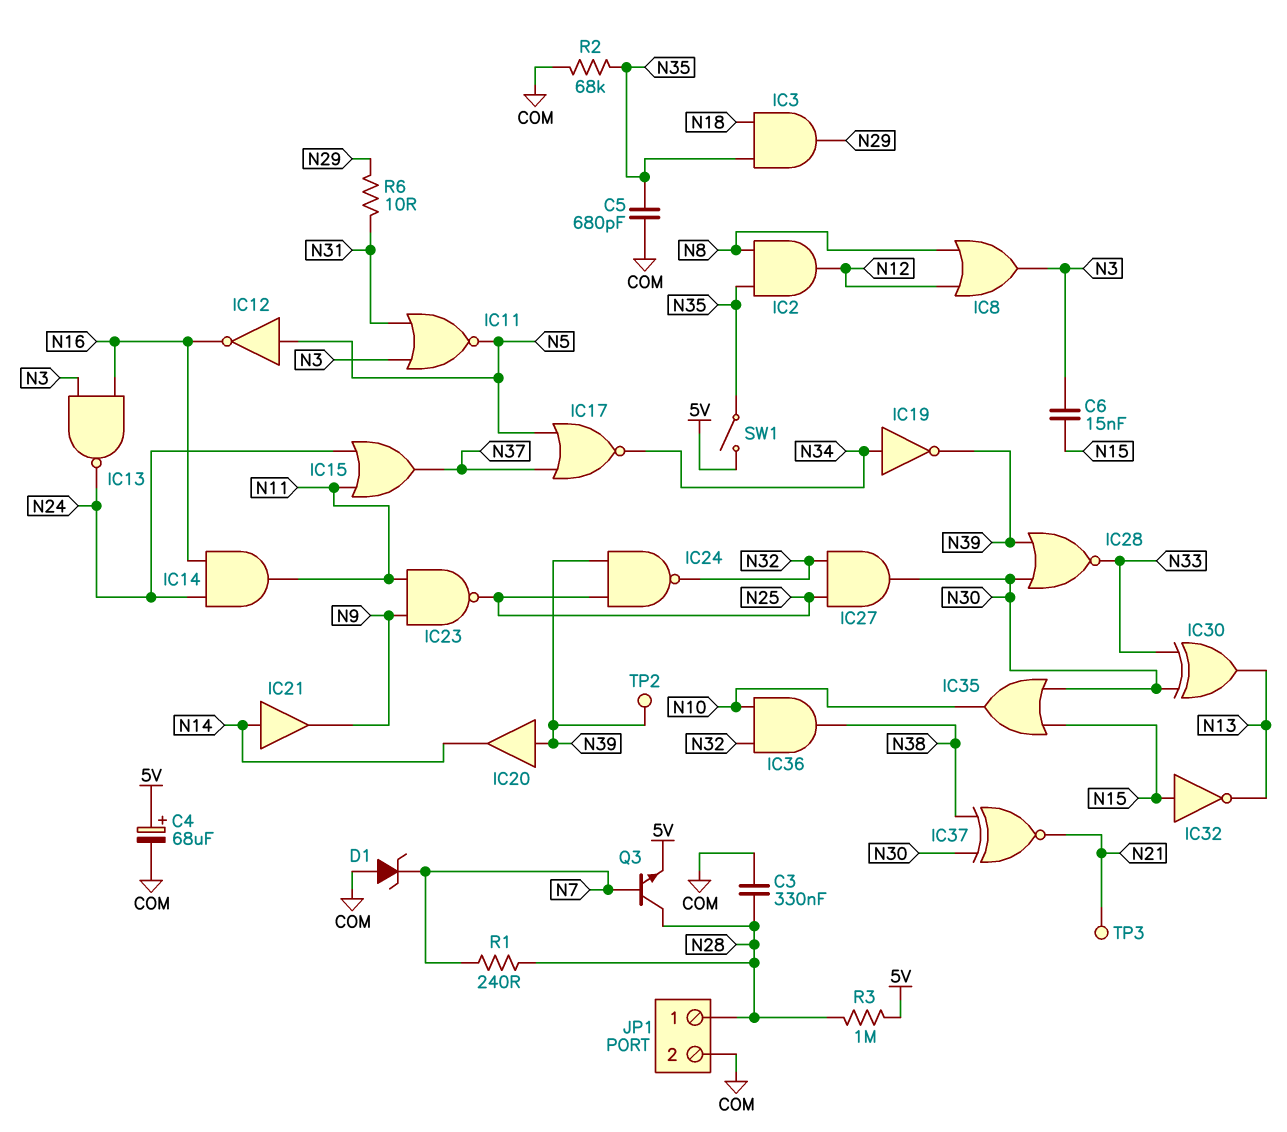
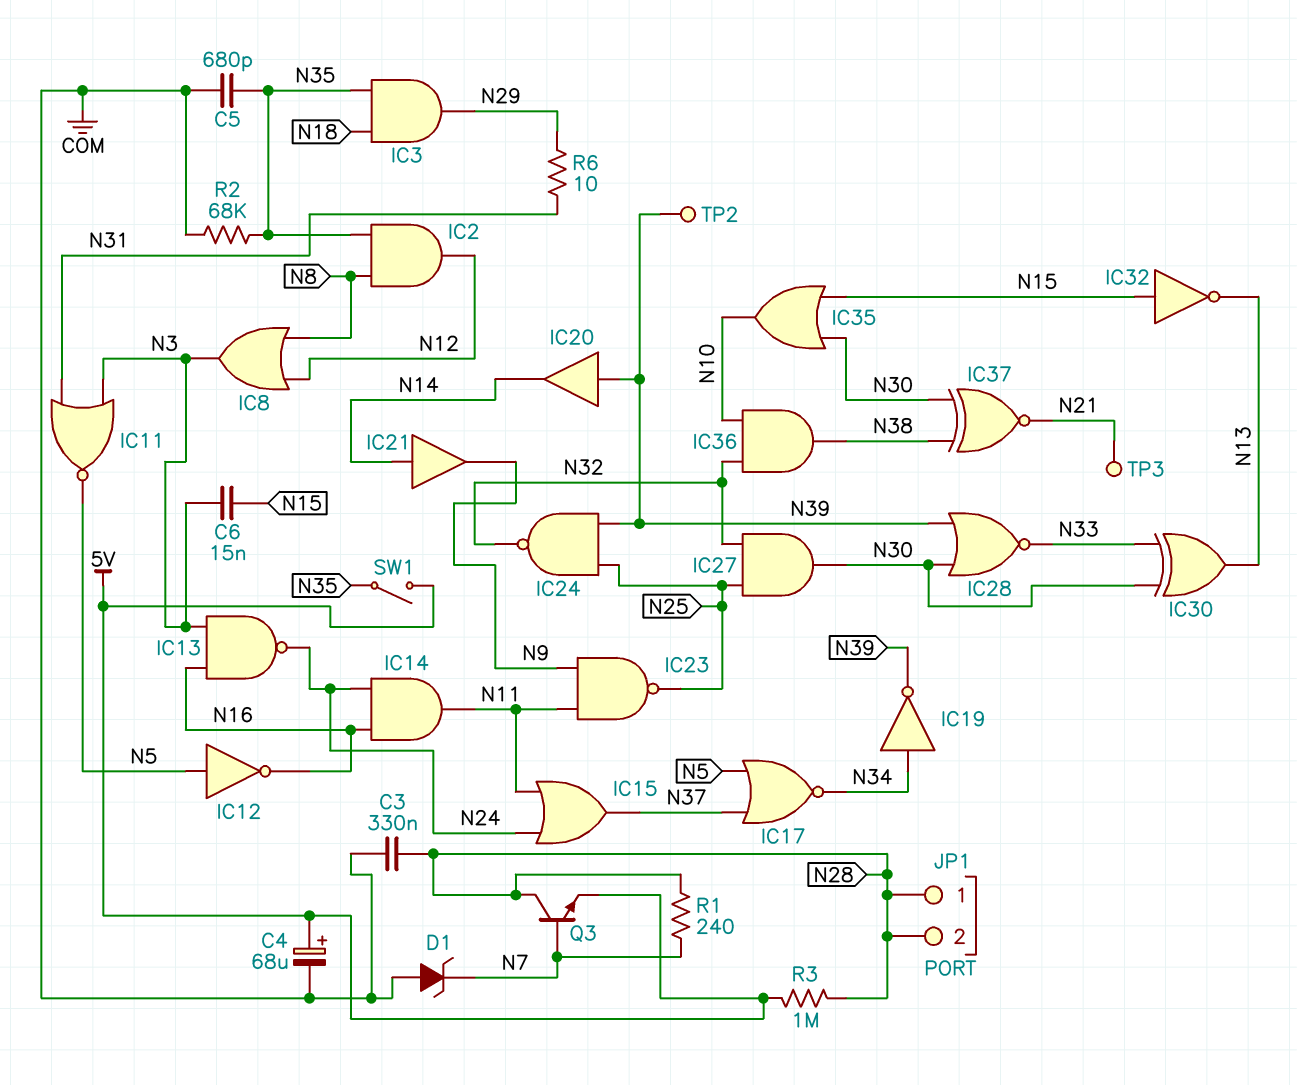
JP1 pin 2: COM -> N28

